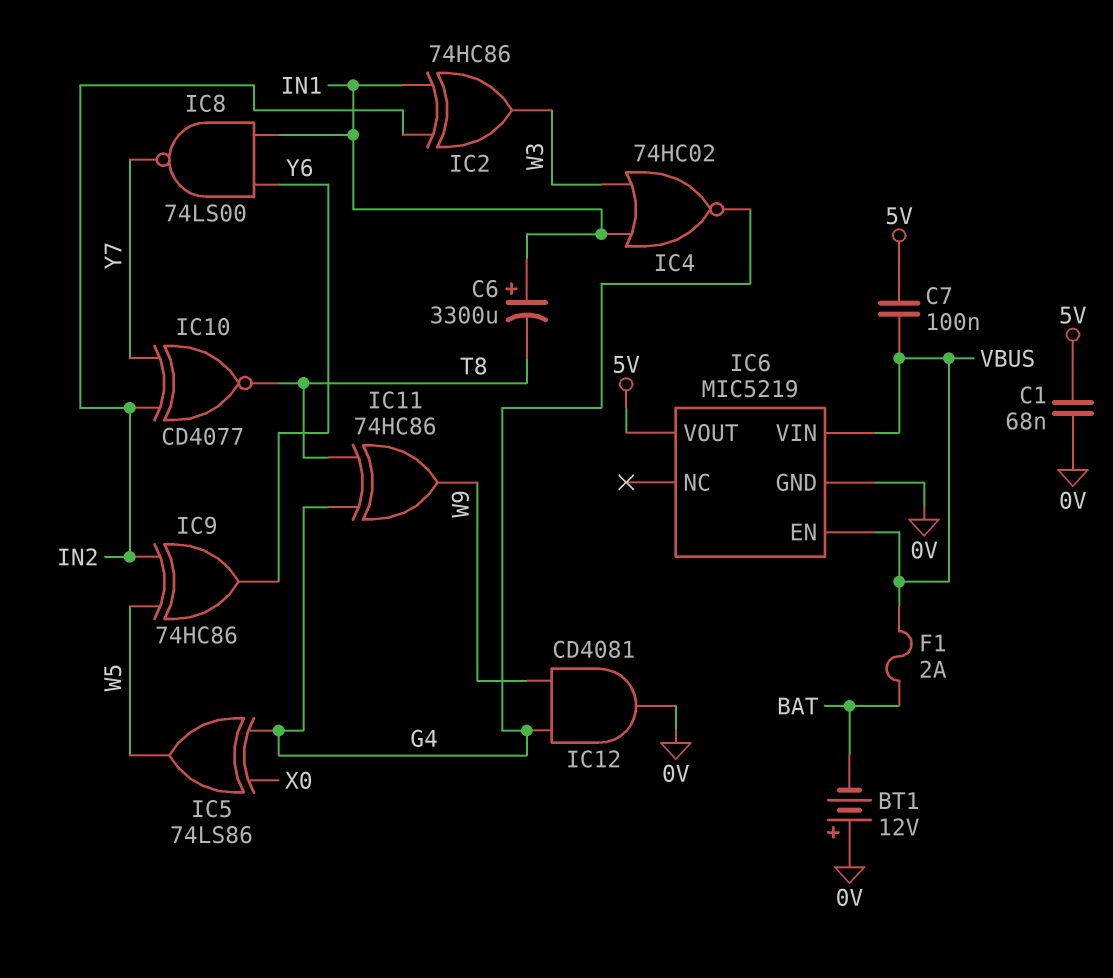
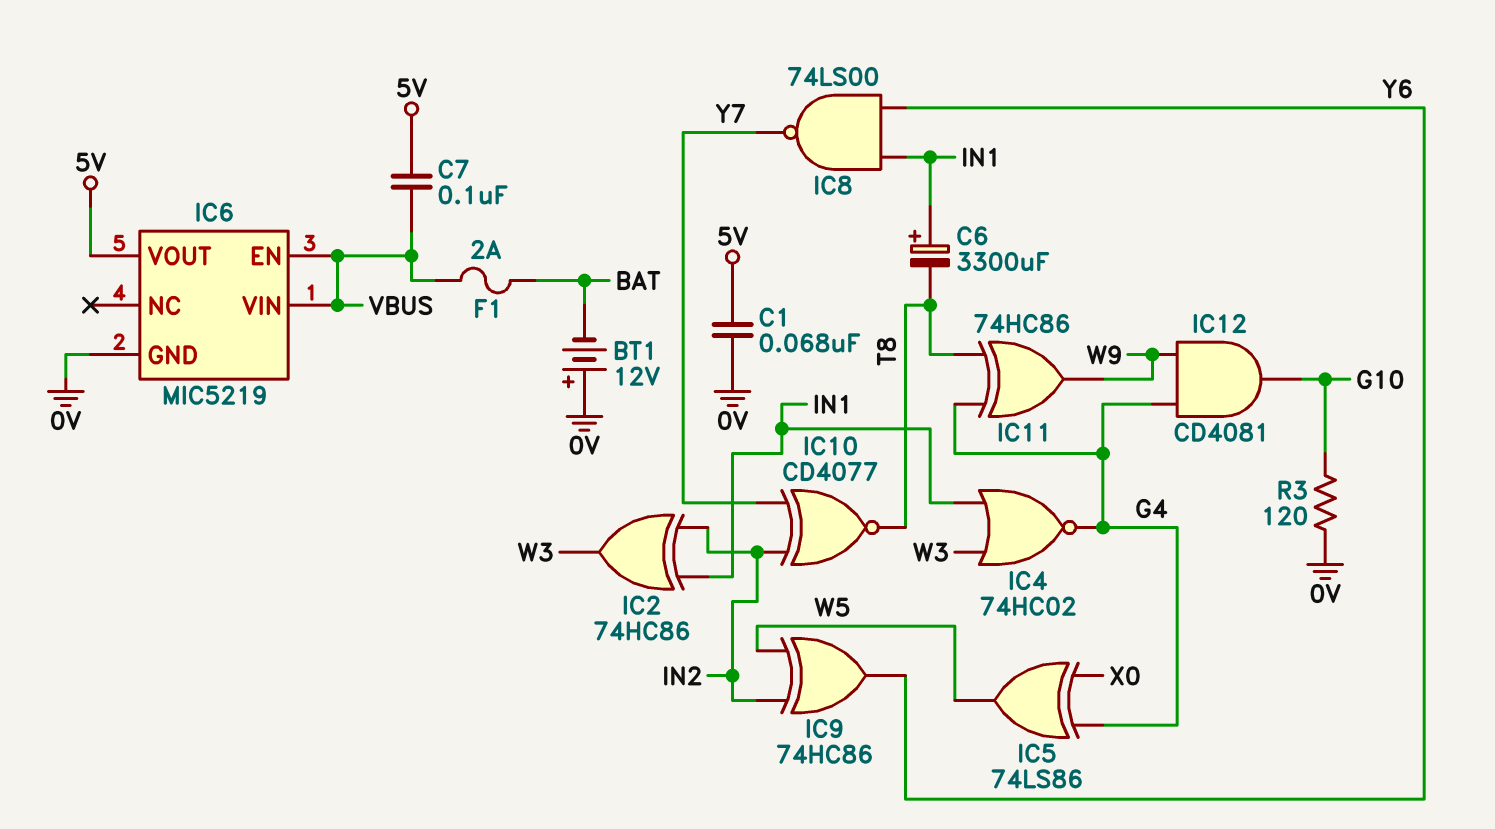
IC12: AND CD4081 (in G4, in W9, out 0V) -> AND CD4081 (in G4, in W9, out G10)
R3: none -> 120 (0V, G10)

